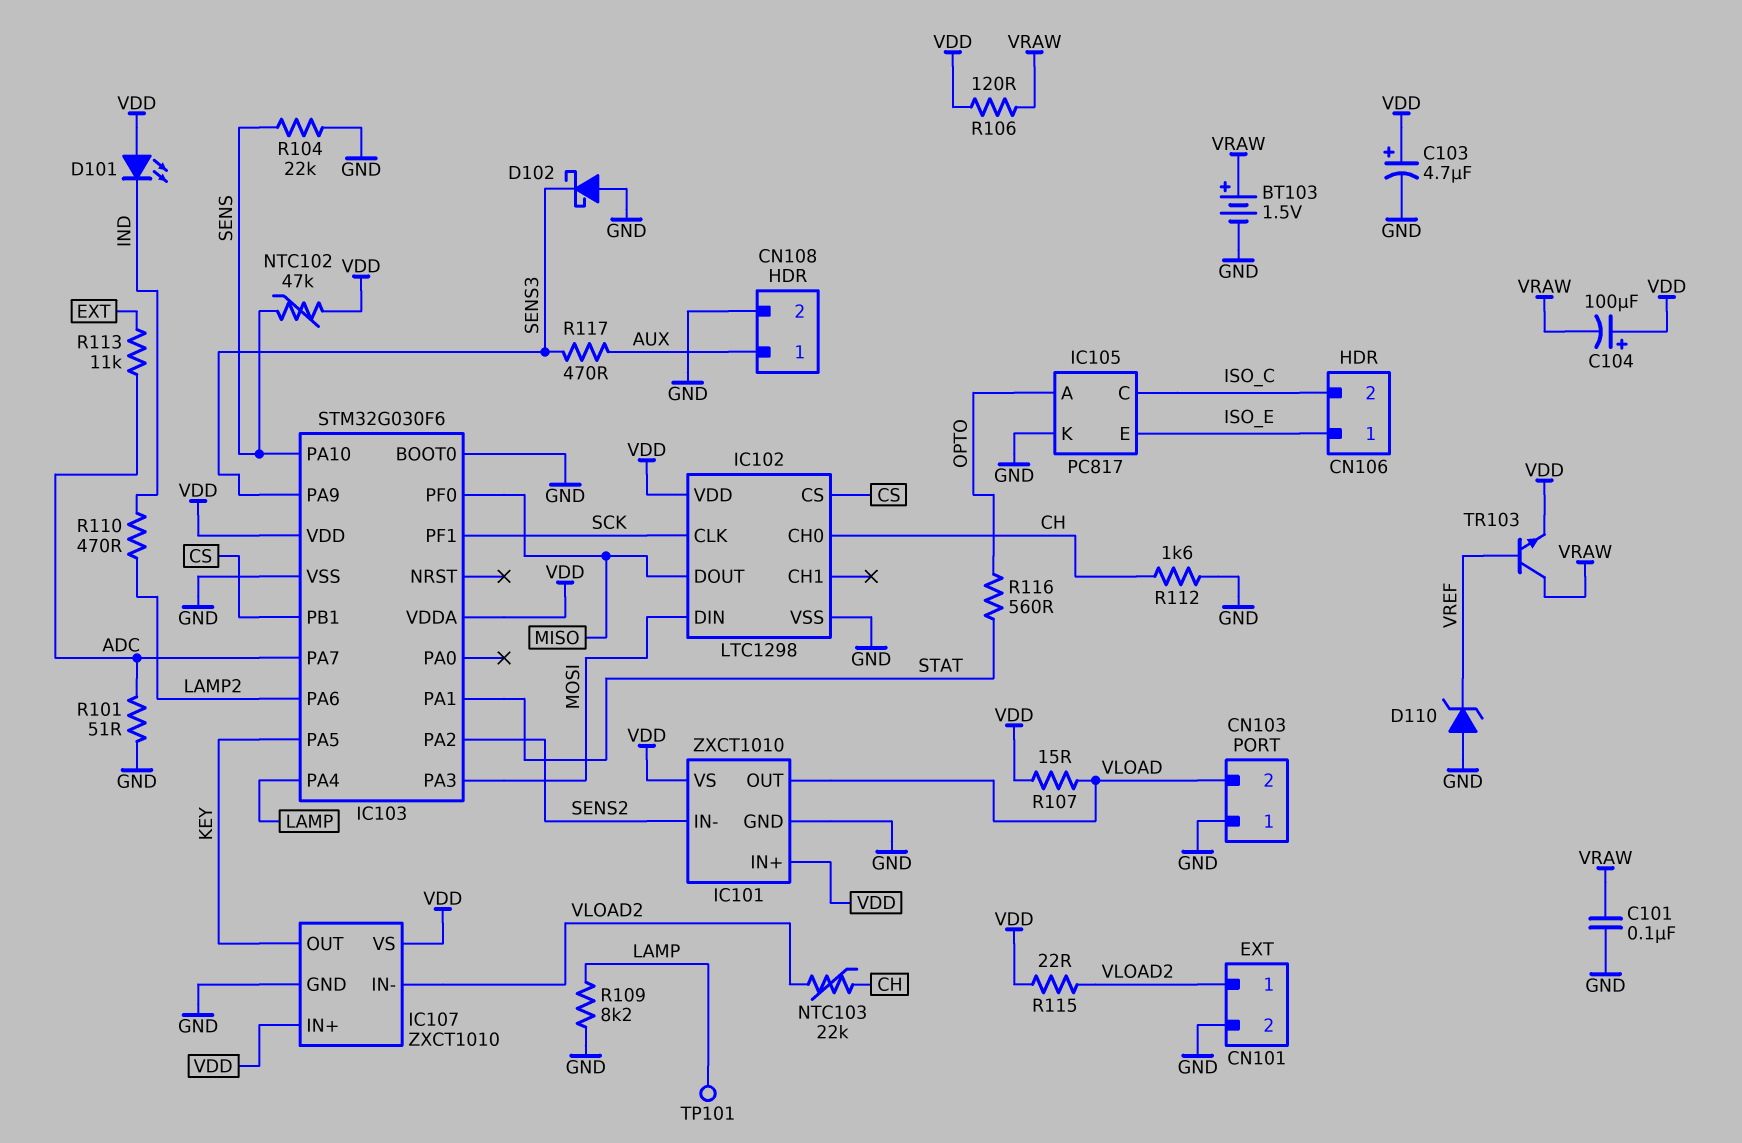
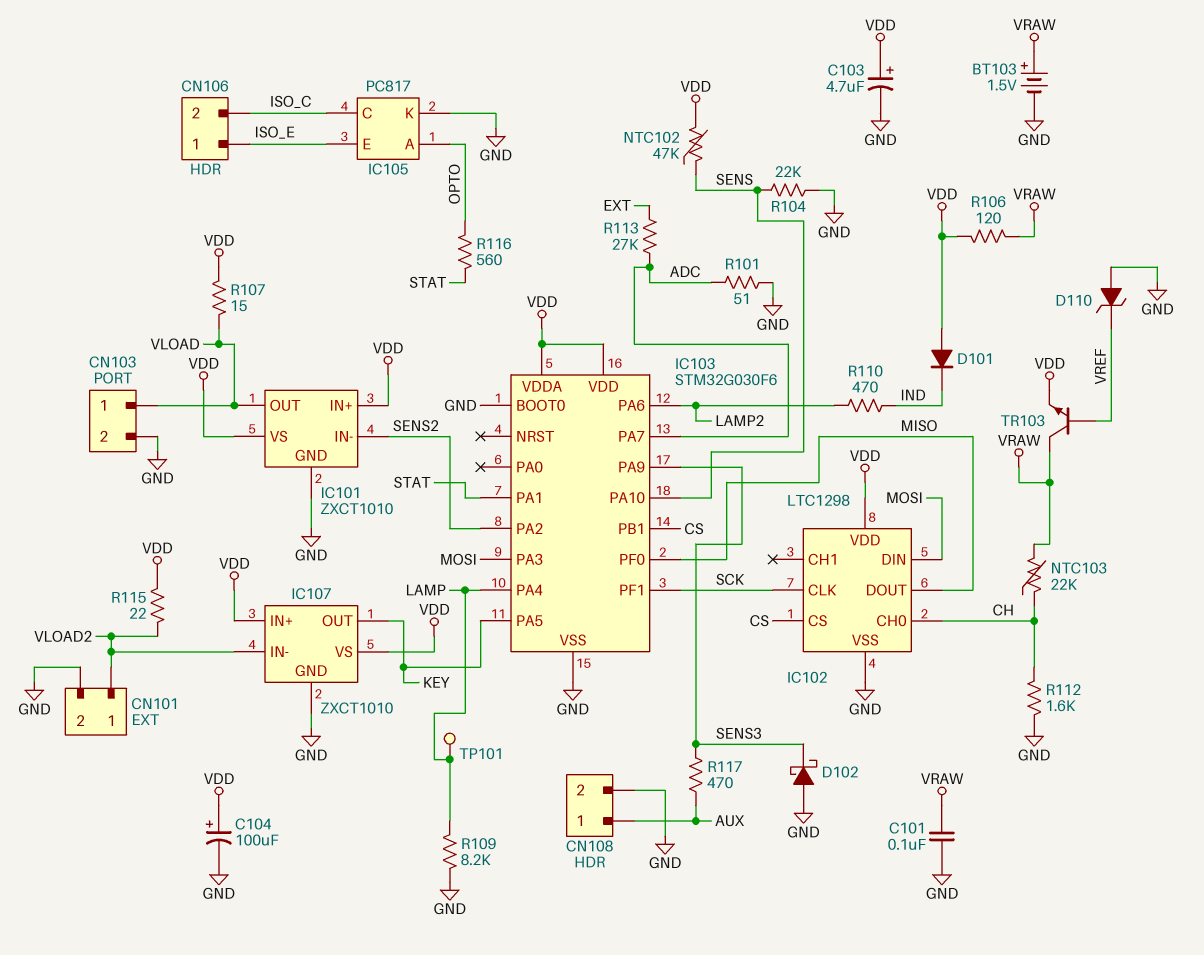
C104: 100uF (plus VDD, minus VRAW) -> 100uF (plus VDD, minus GND)
CN103 pin 1: GND -> VLOAD
CN103 pin 2: VLOAD -> GND
D101: LED (A VDD, K IND) -> diode (A VDD, K IND)
NTC103: 22k (CH, VLOAD2) -> 22k (CH, VRAW)
R113: 11k (ADC, EXT) -> 27k (ADC, EXT)

